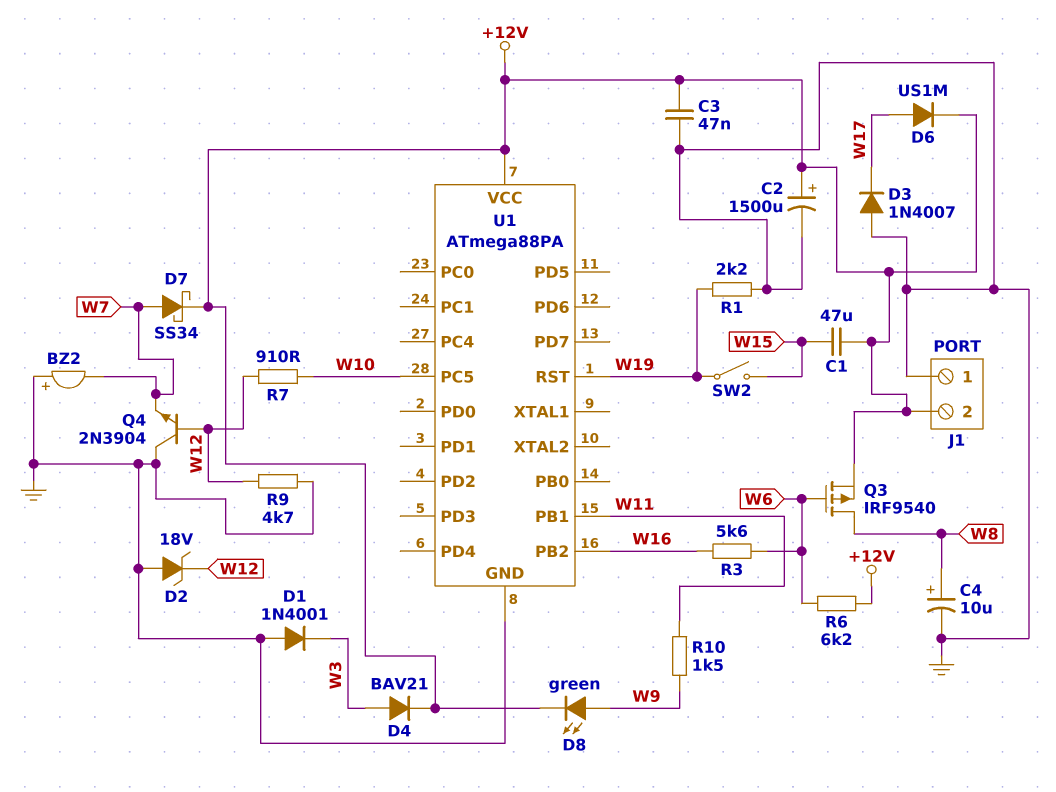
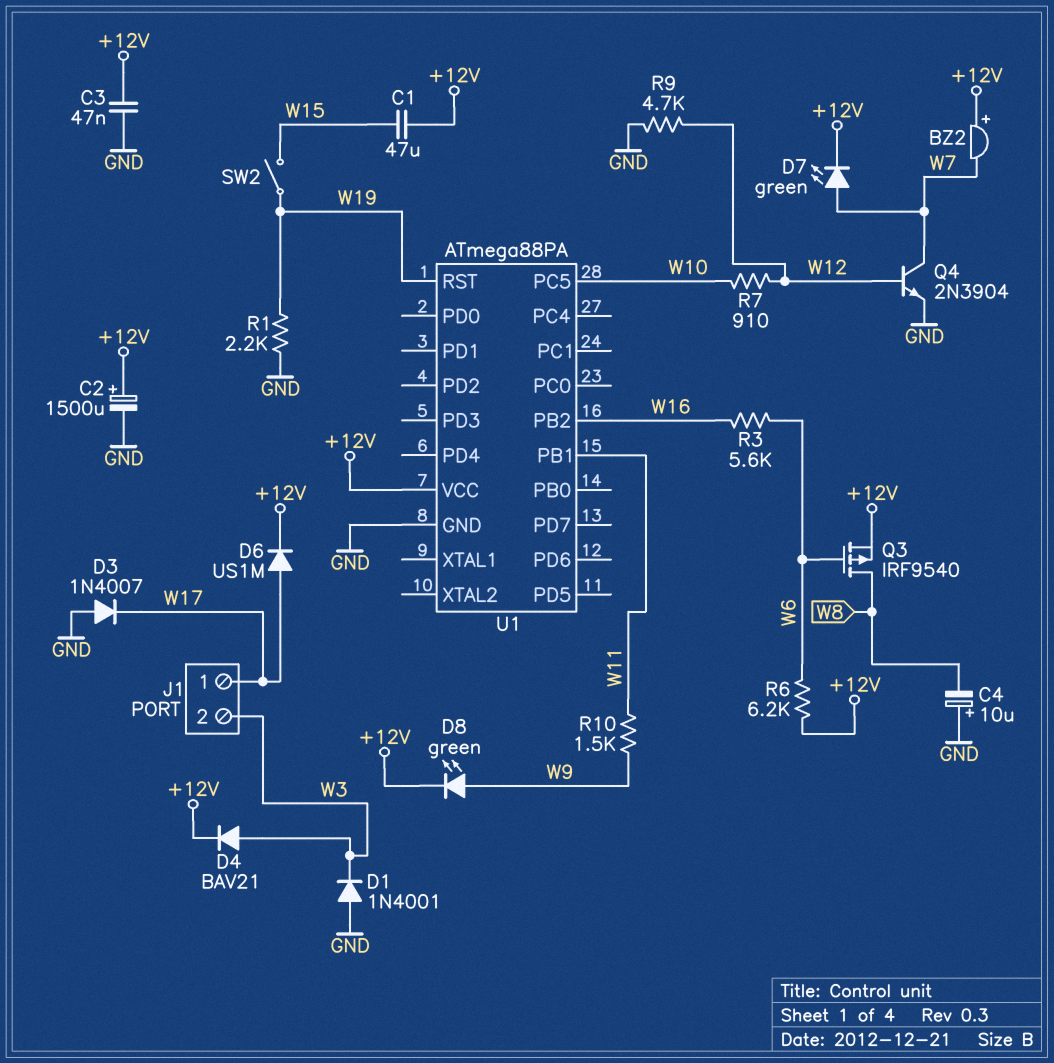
BZ2: buzzer (plus GND, minus W7) -> buzzer (plus +12V, minus W7)
C4: 10uF (plus W8, minus GND) -> 10uF (plus GND, minus W8)
D2: zener 18V (A GND, K W12) -> none
D7: schottky SS34 (A W7, K +12V) -> LED green (A W7, K +12V)
J1 pin 1: GND -> W17
J1 pin 2: +12V -> W3
Q4: NPN 2N3904 (B W12, C GND, E W7) -> NPN 2N3904 (B W12, C W7, E GND)

